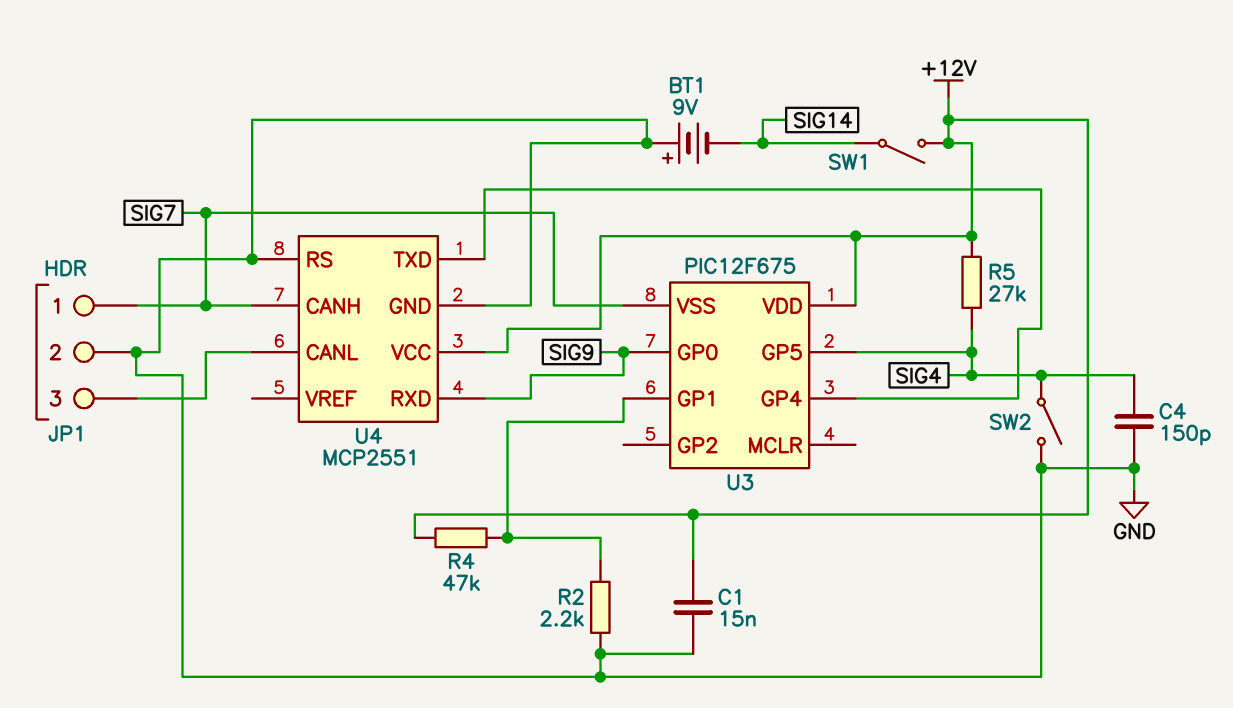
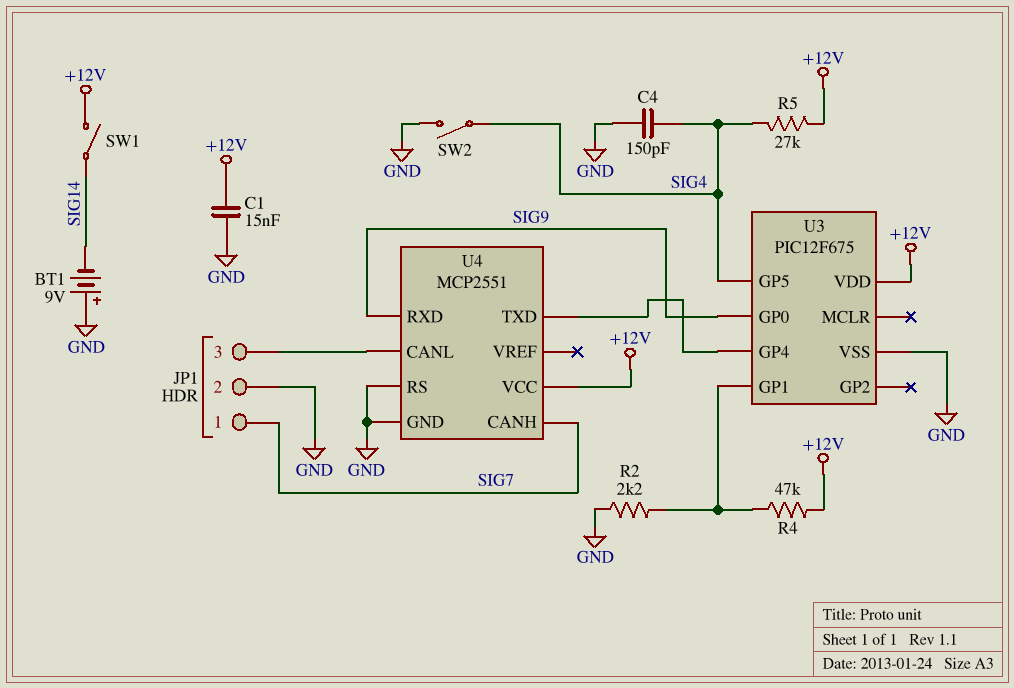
U3 pin VSS: SIG7 -> GND

